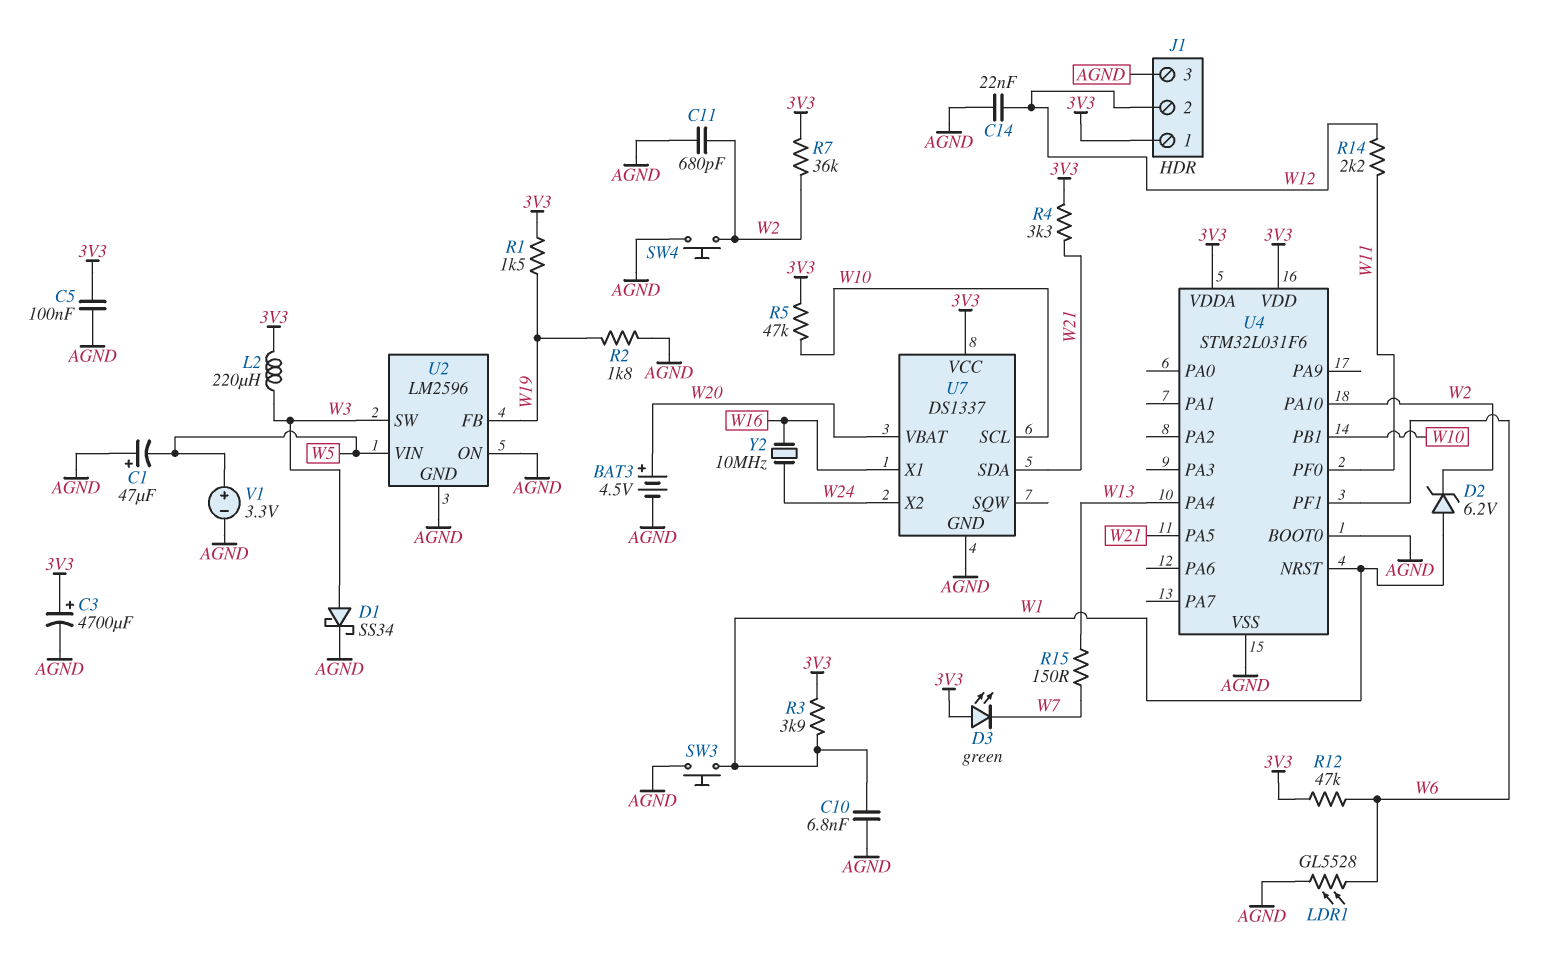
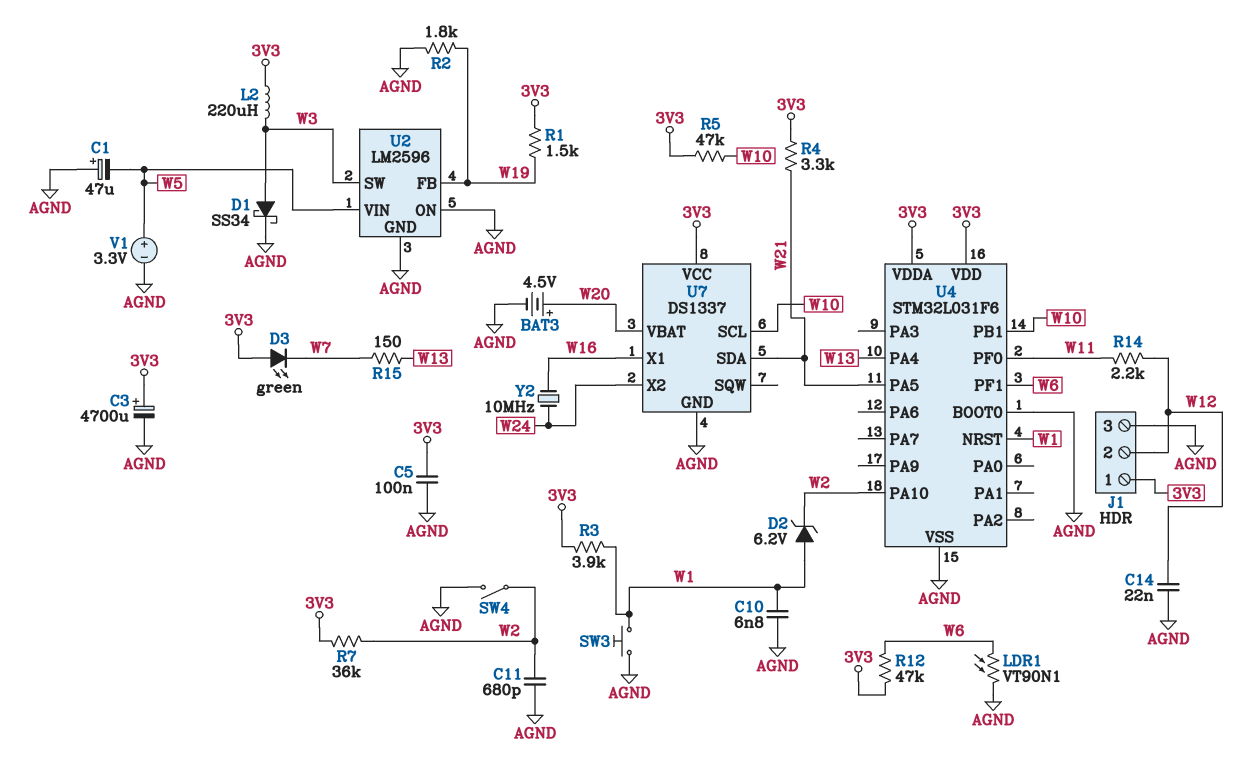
LDR1: GL5528 (AGND, W6) -> VT90N1 (AGND, W6)
SW4: button (AGND, W2) -> switch (AGND, W2)

